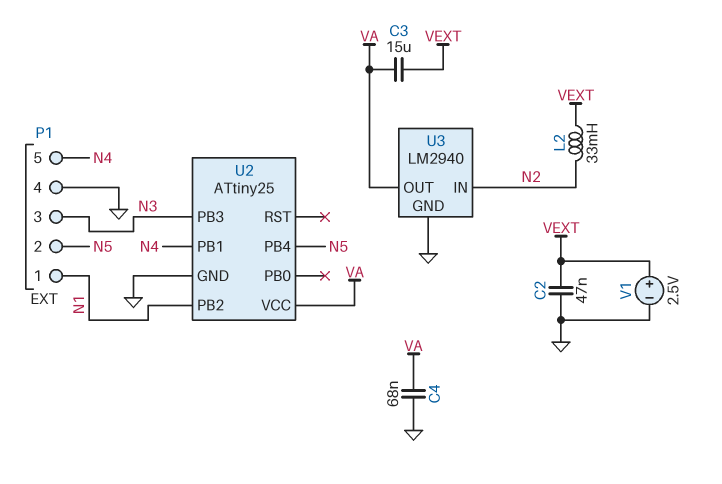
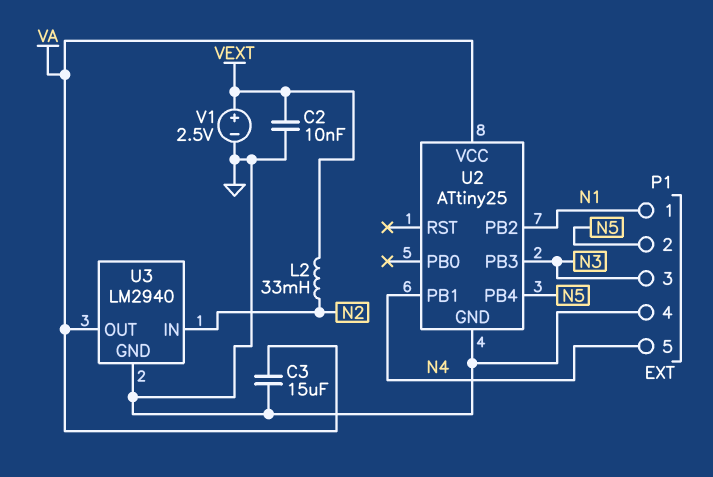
C2: 47nF (GND, VEXT) -> 10nF (GND, VEXT)
C3: 15uF (VA, VEXT) -> 15uF (GND, VA)
C4: 68nF (GND, VA) -> none

